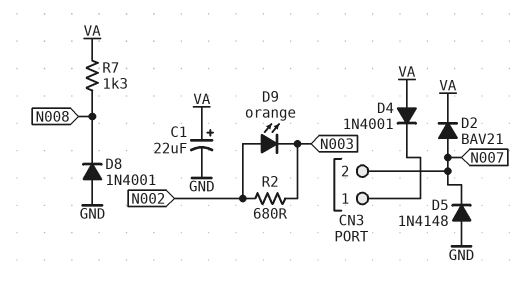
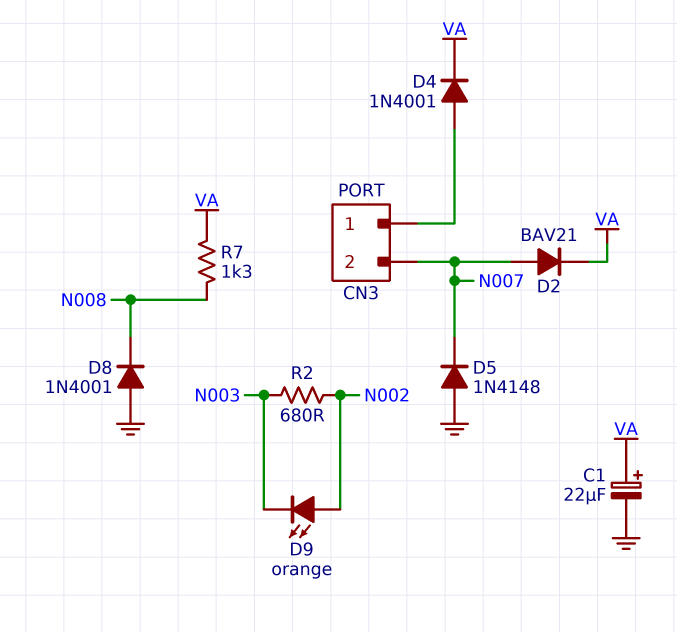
D4: diode 1N4001 (A VA, K CN3/1) -> diode 1N4001 (A CN3/1, K VA)

